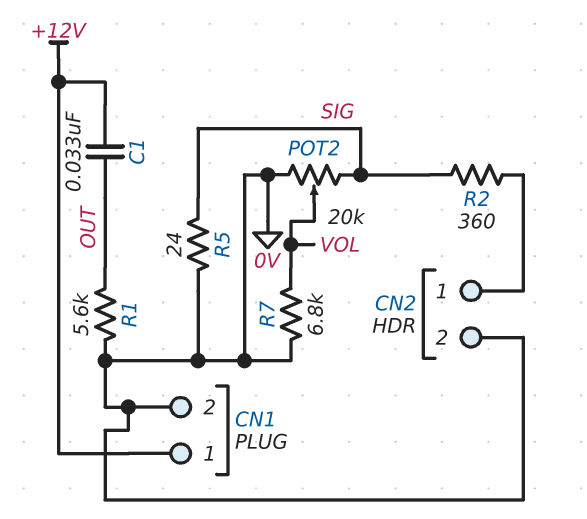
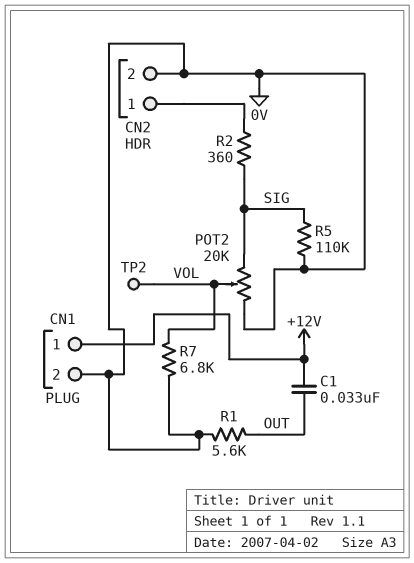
R5: 24 (0V, SIG) -> 110k (0V, SIG)
TP2: none -> test point (VOL)

